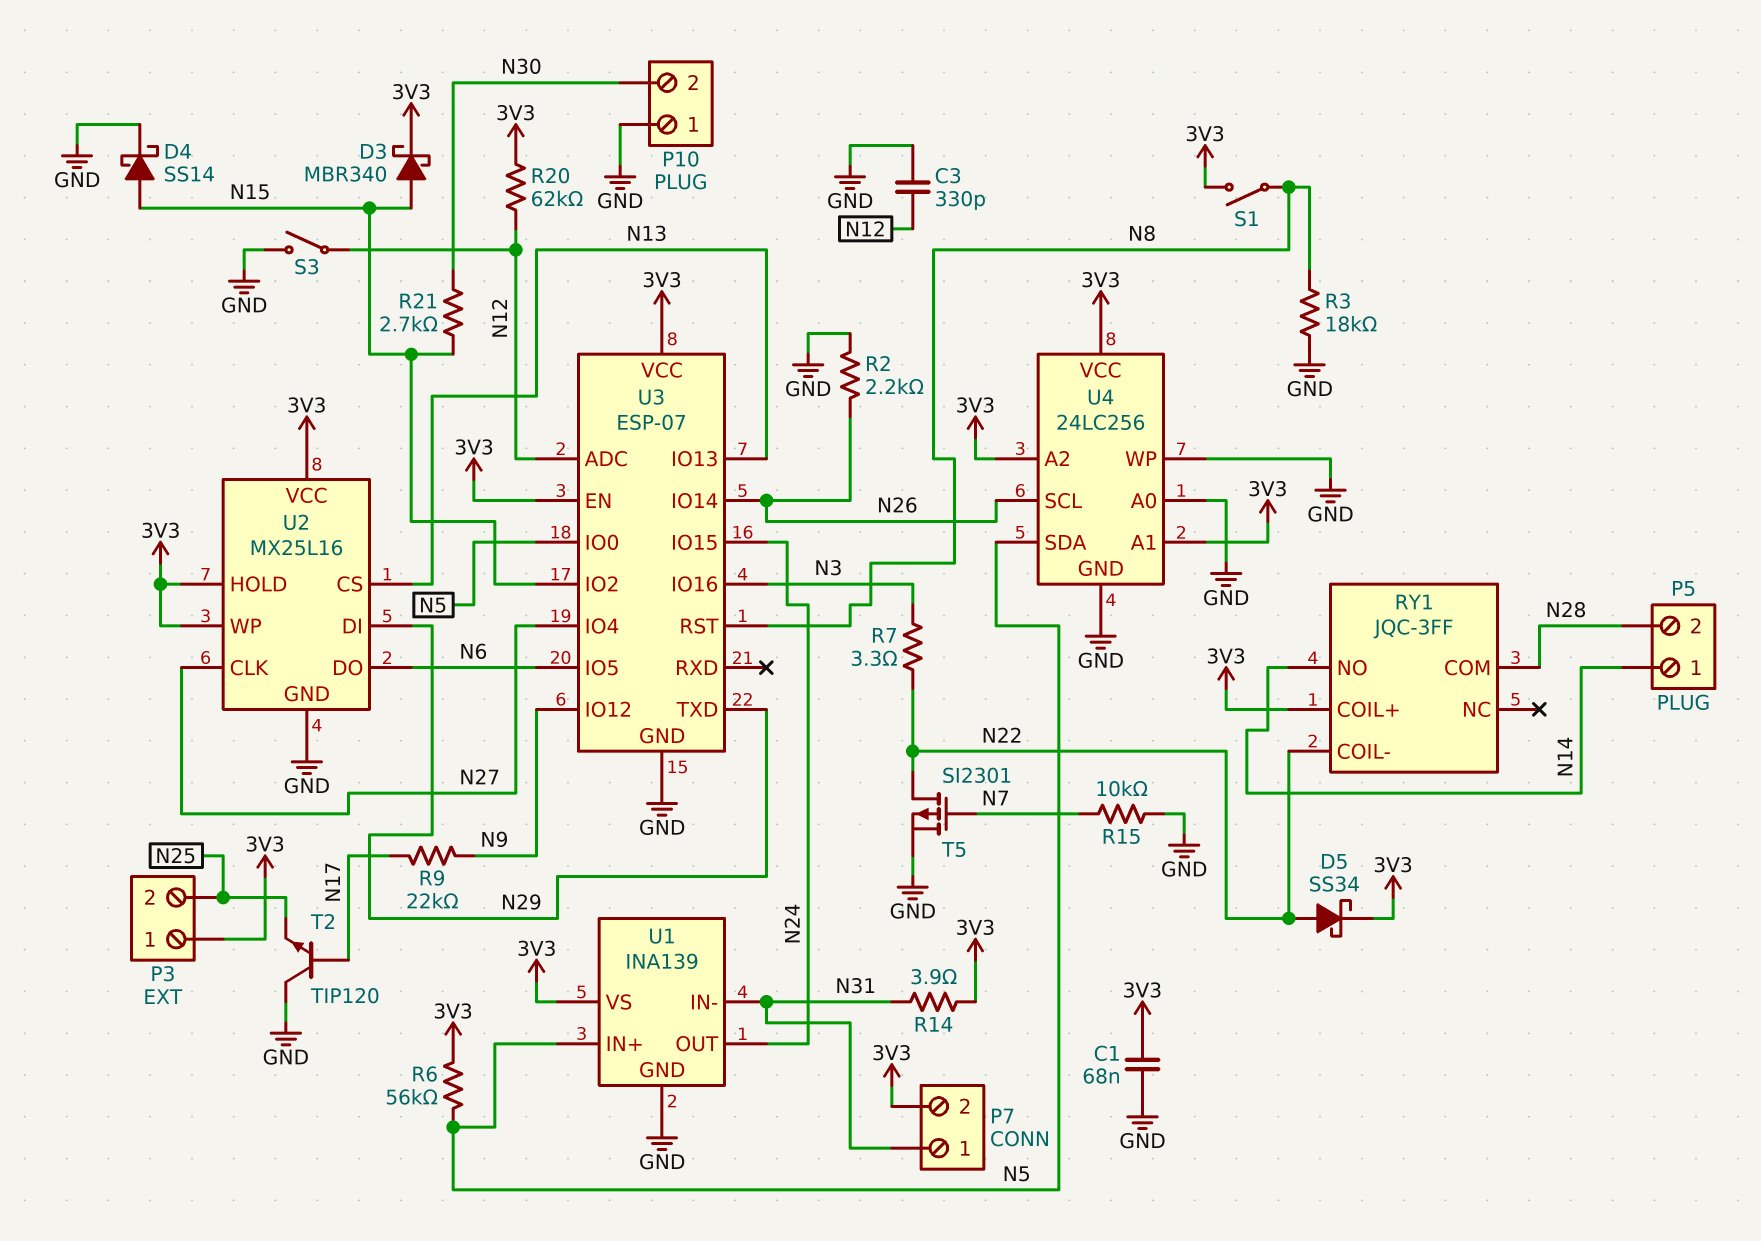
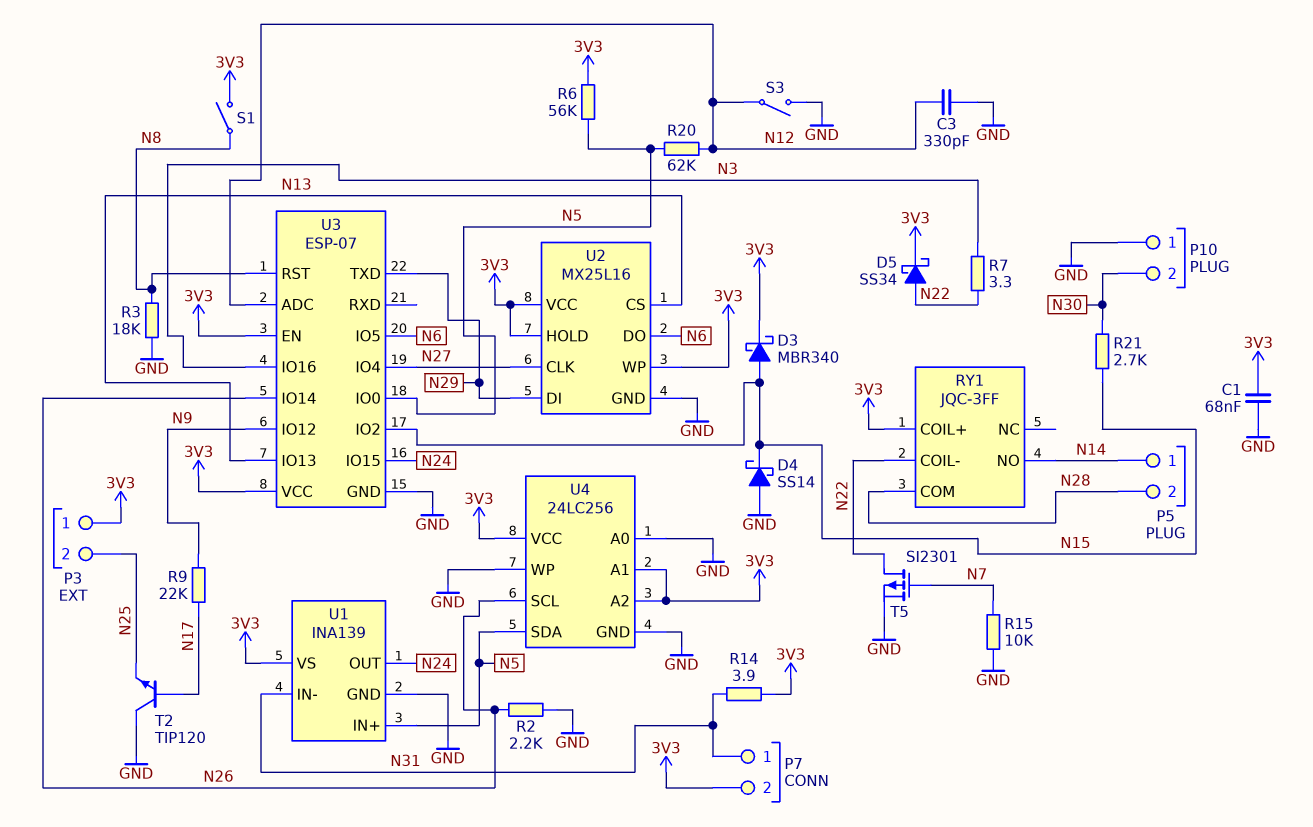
D4: schottky SS14 (A N15, K GND) -> schottky SS14 (A GND, K N15)
R20: 62k (3V3, N12) -> 62k (N5, N12)

